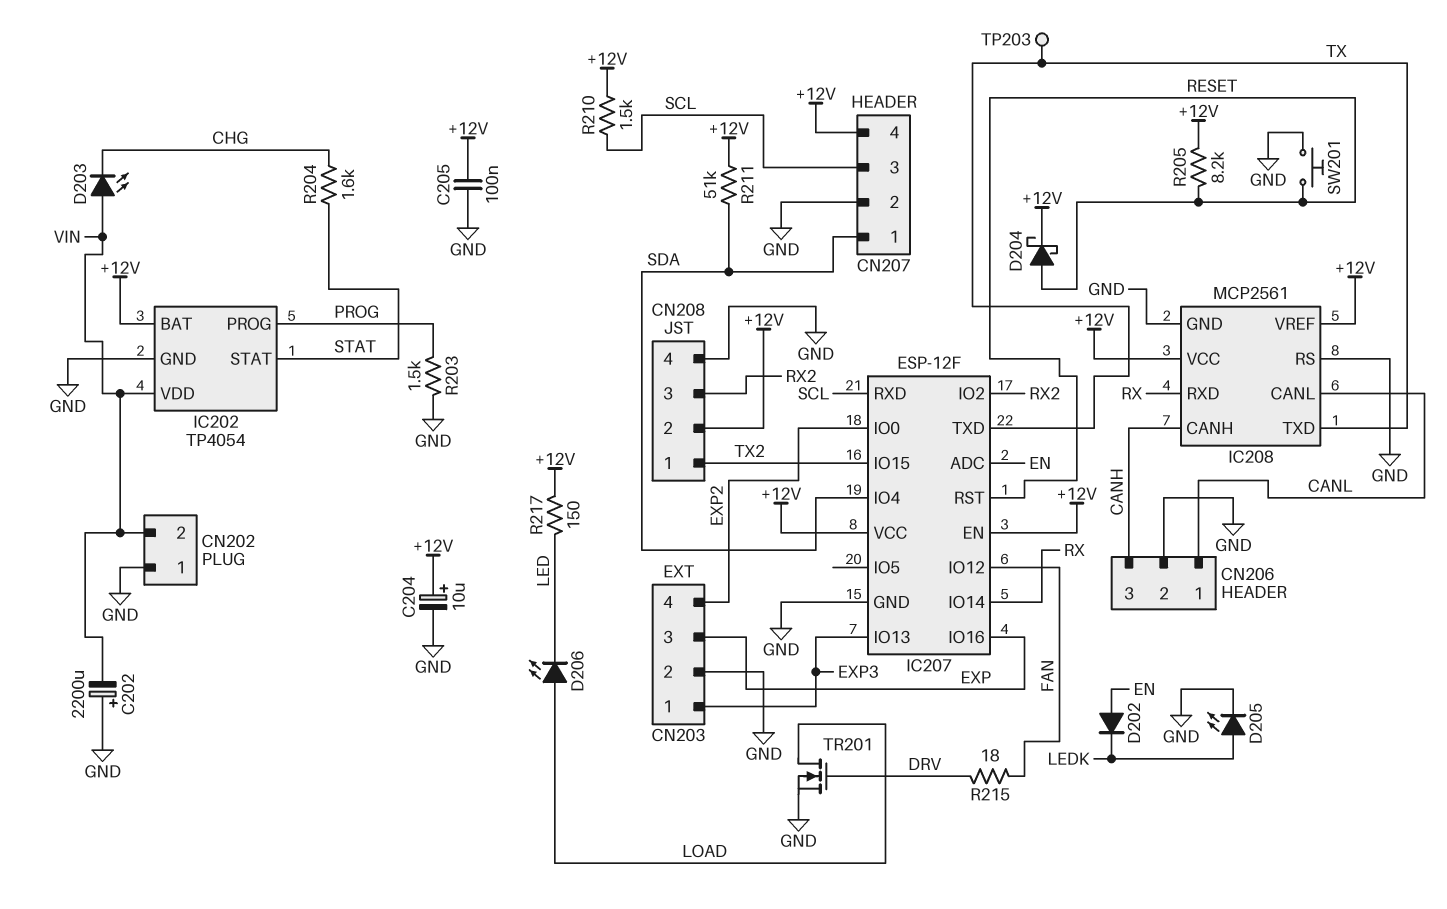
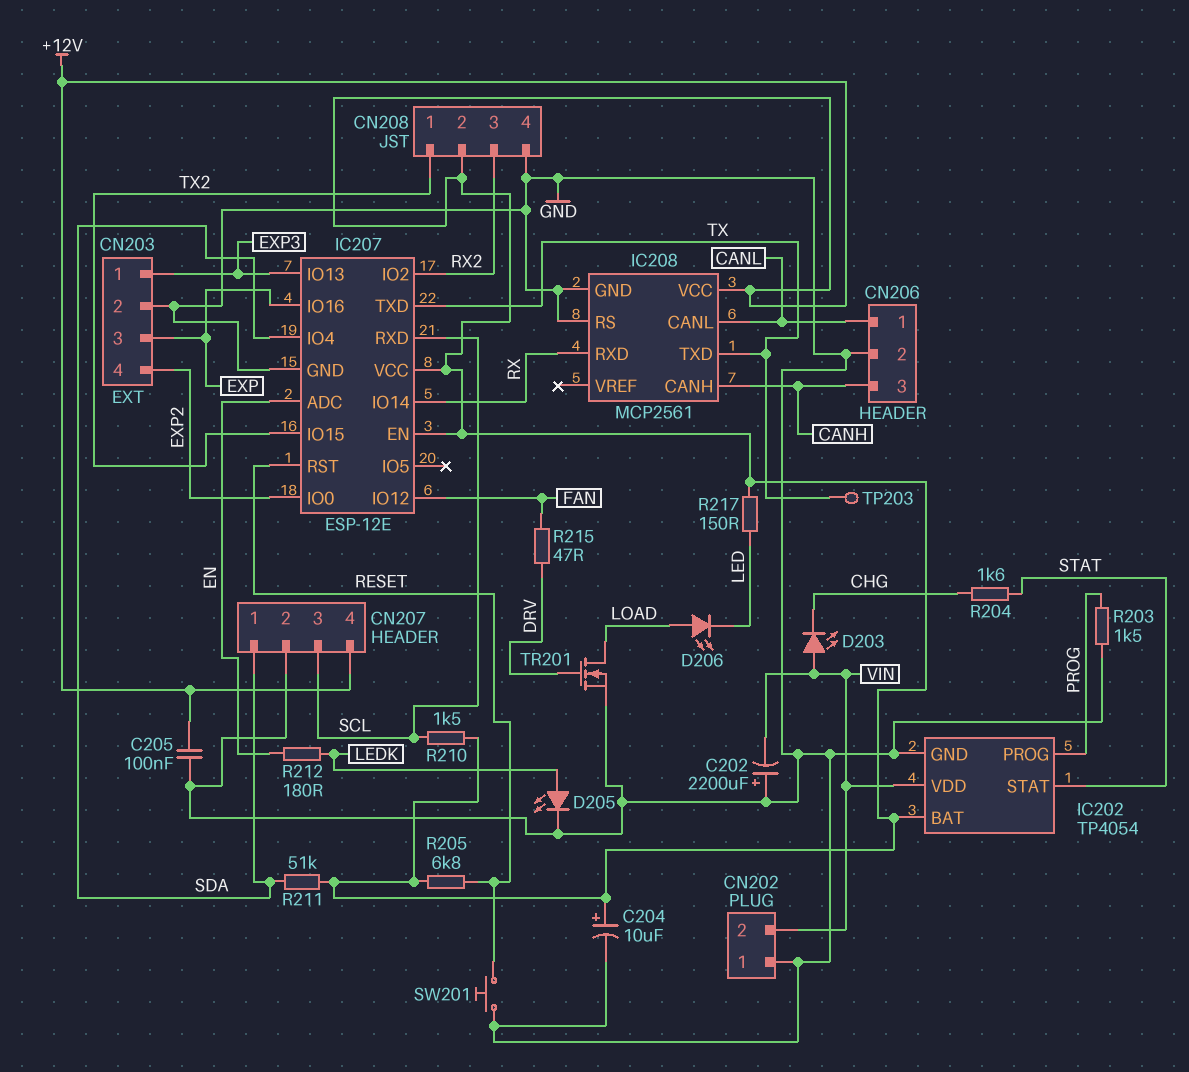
D202: diode (A EN, K LEDK) -> none
D204: schottky (A RESET, K +12V) -> none
IC207: ESP-12F -> ESP-12E
IC208 pin VREF: +12V -> none
R205: 8.2k (+12V, RESET) -> 6.8k (+12V, RESET)
R212: none -> 180 (EN, LEDK)
R215: 18 (DRV, FAN) -> 47 (DRV, FAN)

